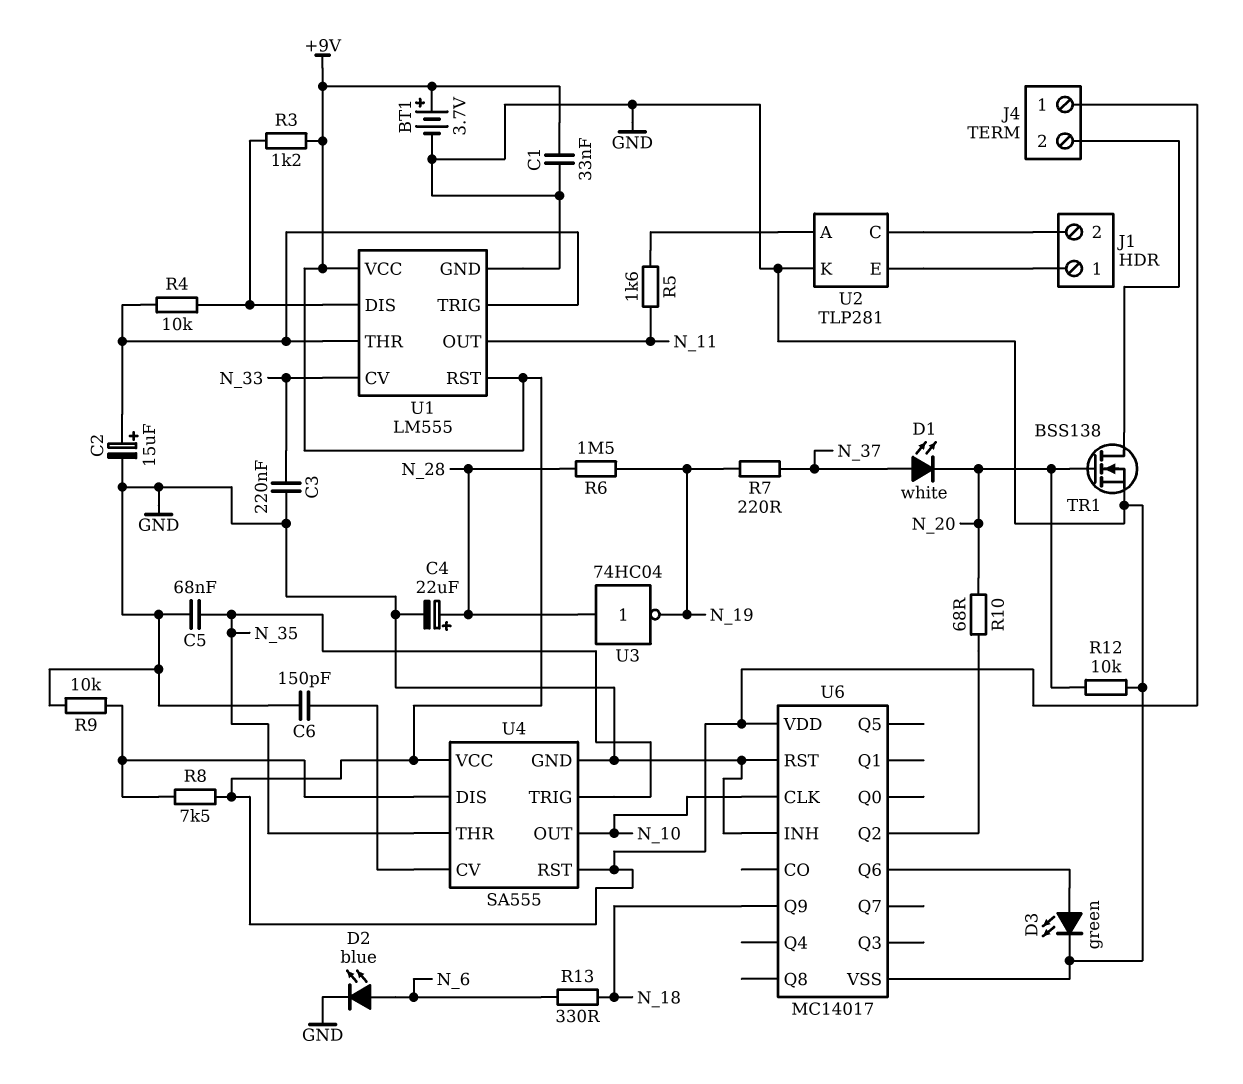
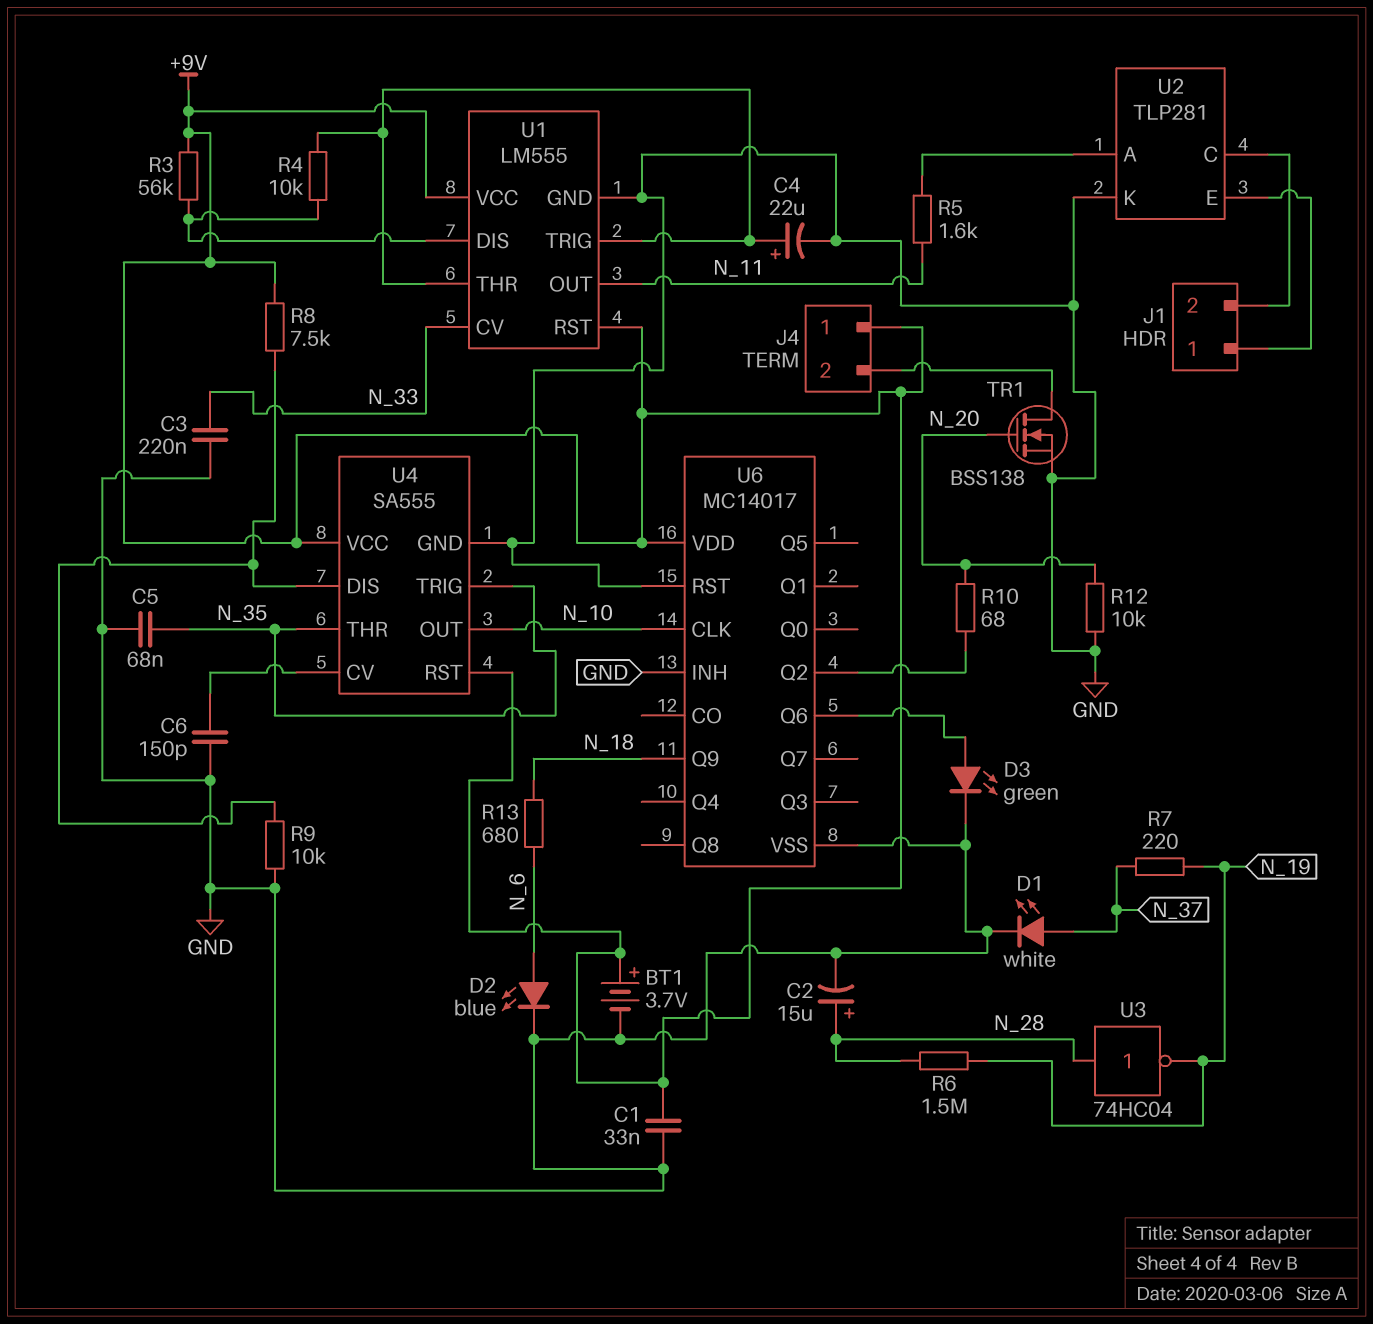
C2: 15uF (plus U1/THR, minus GND) -> 15uF (plus N_28, minus GND)
C4: 22uF (plus N_28, minus GND) -> 22uF (plus U1/THR, minus GND)
D1: LED white (A N_37, K N_20) -> LED white (A N_37, K GND)
R3: 1.2k (+9V, U1/DIS) -> 56k (+9V, U1/DIS)
R13: 330 (N_6, N_18) -> 680 (N_6, N_18)

